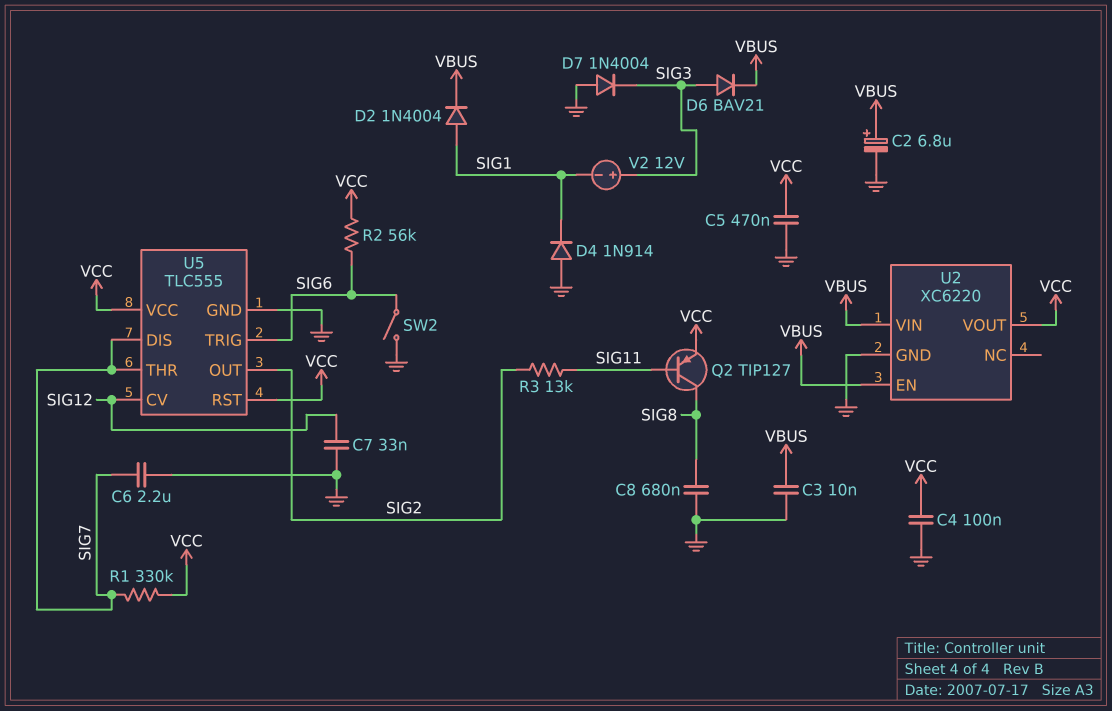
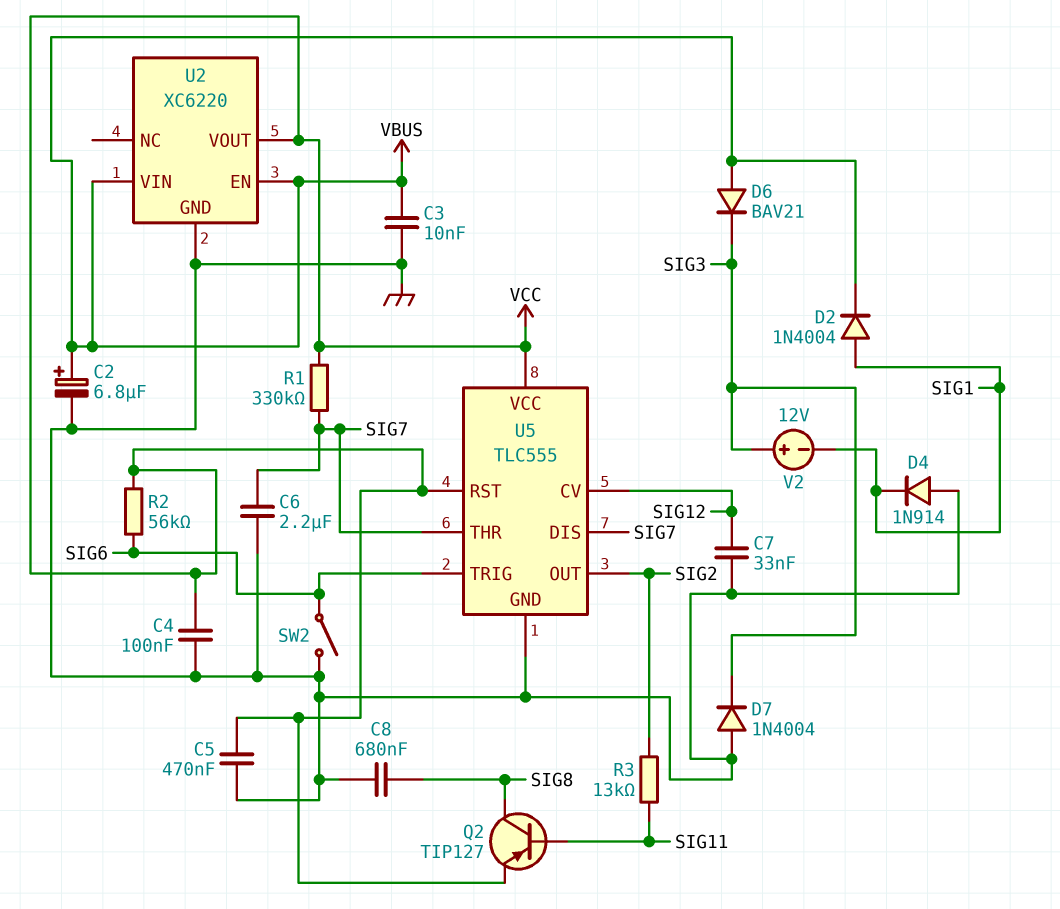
D6: diode BAV21 (A SIG3, K VBUS) -> diode BAV21 (A VBUS, K SIG3)

